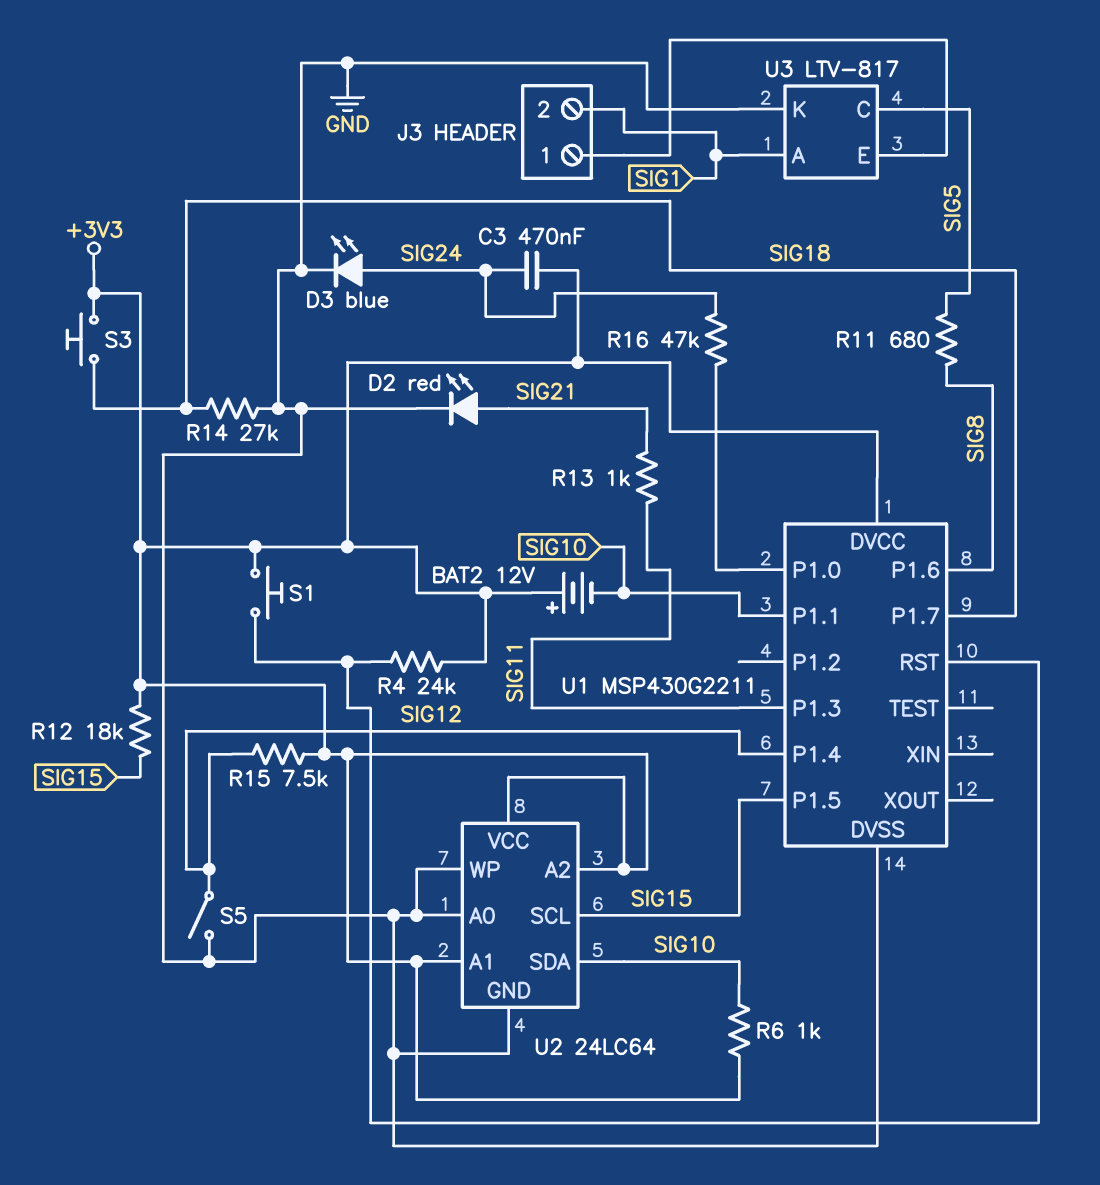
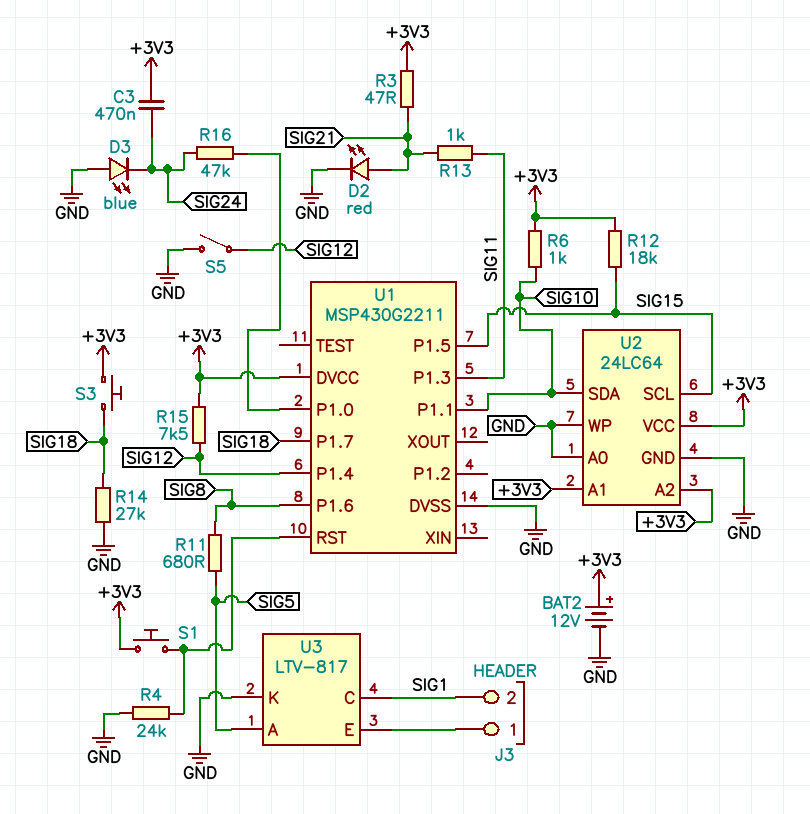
BAT2: 12V (plus +3V3, minus SIG10) -> 12V (plus +3V3, minus GND)
D3: LED blue (A SIG24, K GND) -> LED blue (A GND, K SIG24)
R3: none -> 47 (+3V3, SIG21)
R4: 24k (+3V3, U1/RST) -> 24k (GND, U1/RST)
U3 pin A: SIG1 -> SIG5
U3 pin C: SIG5 -> SIG1

